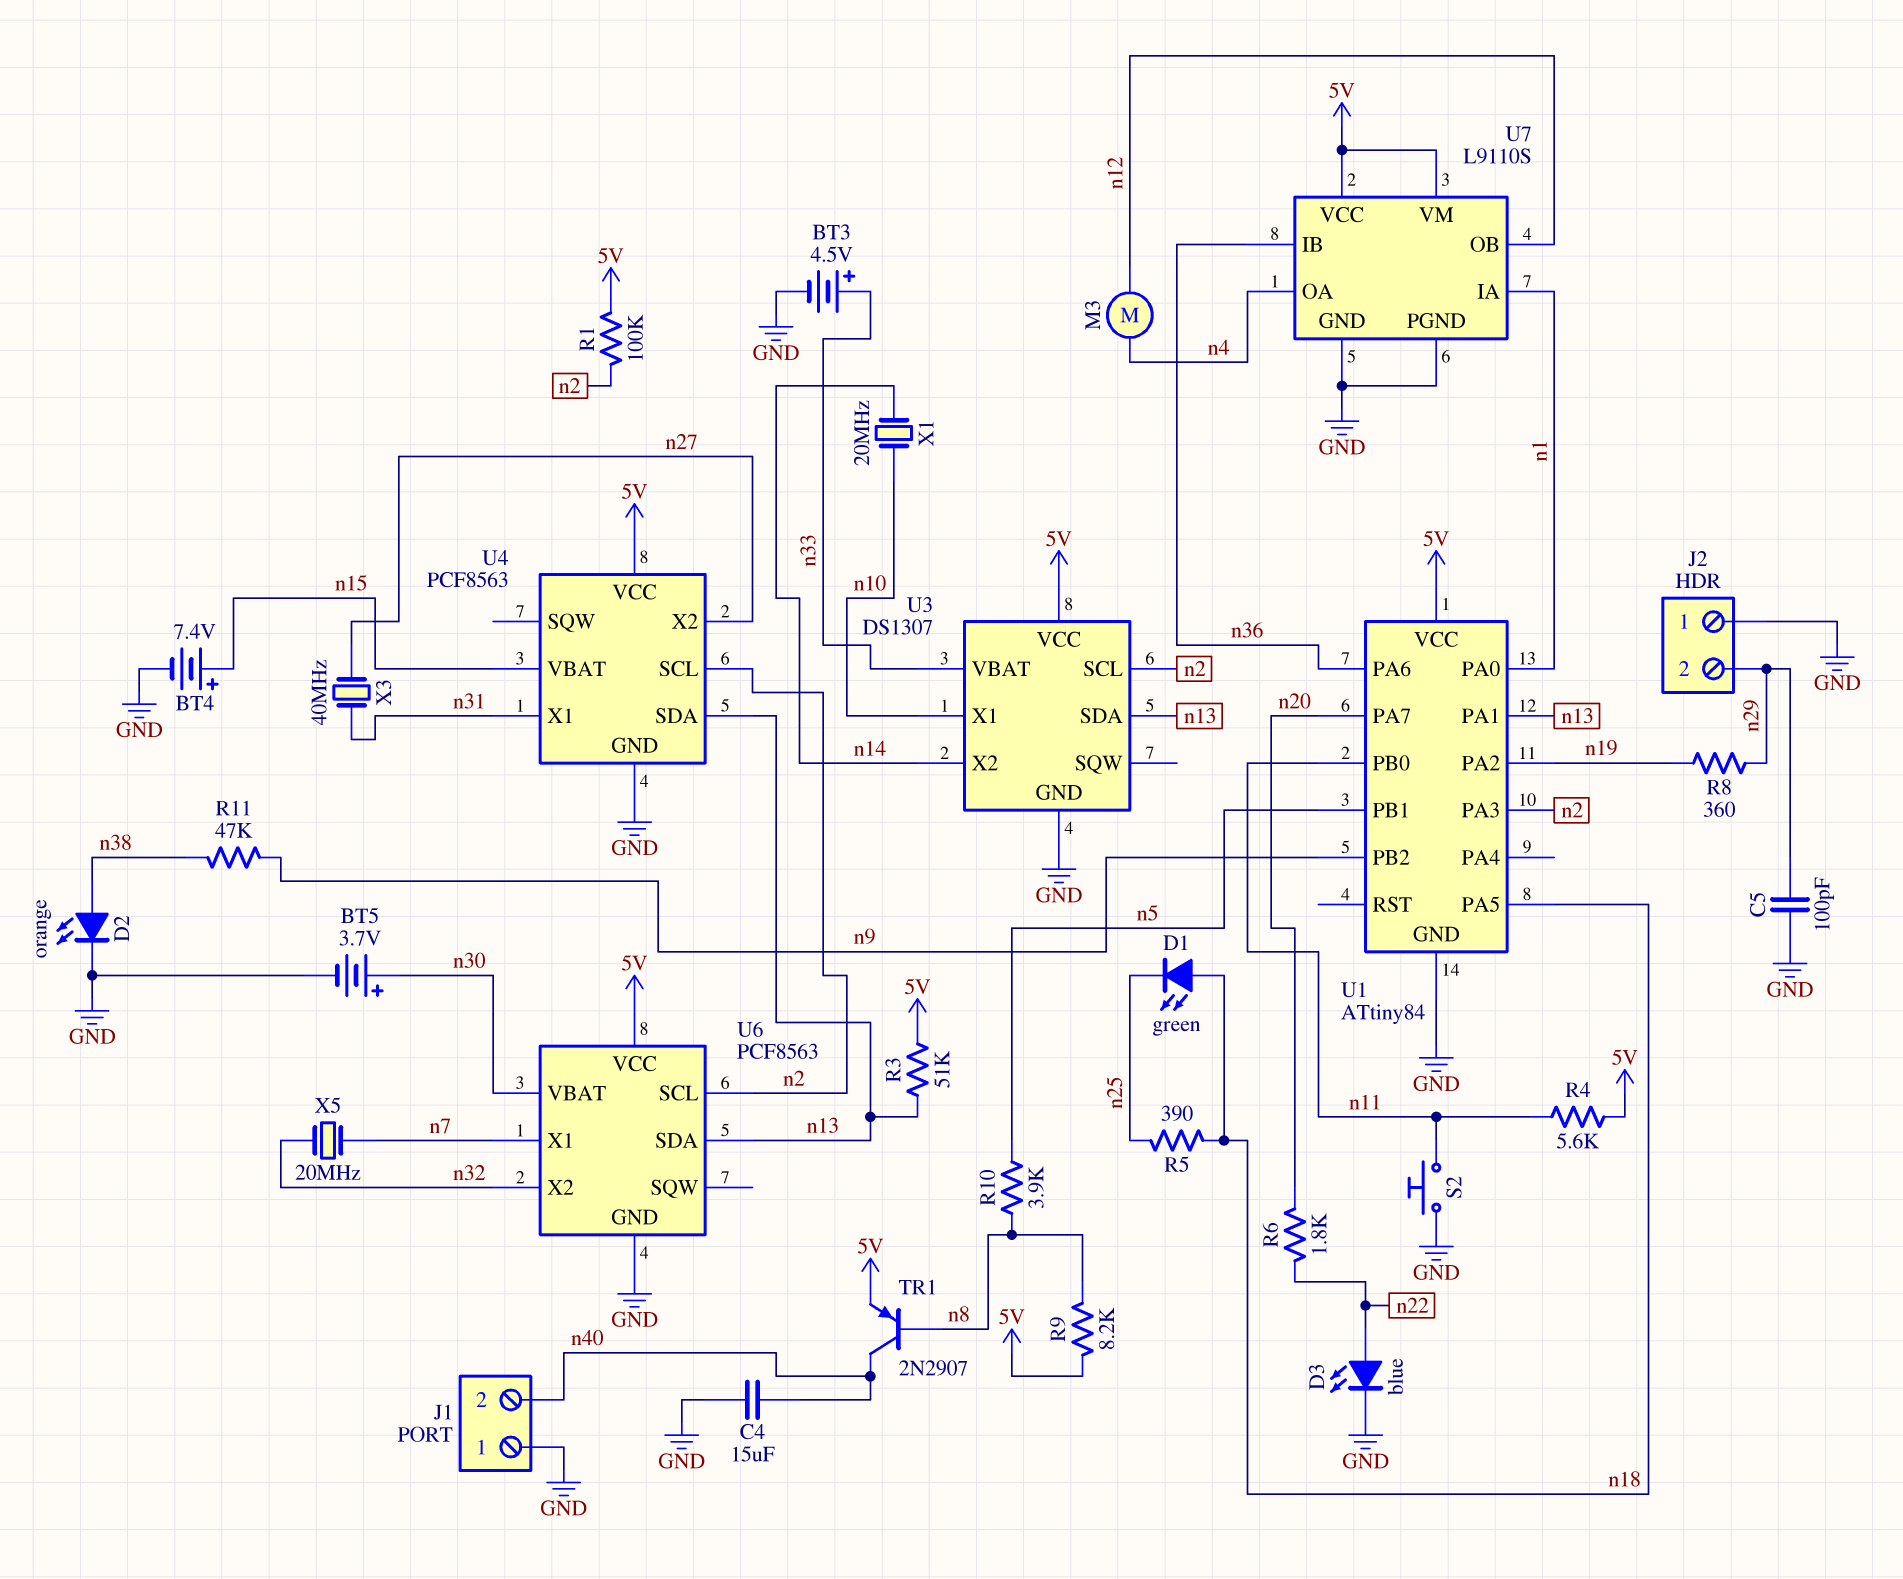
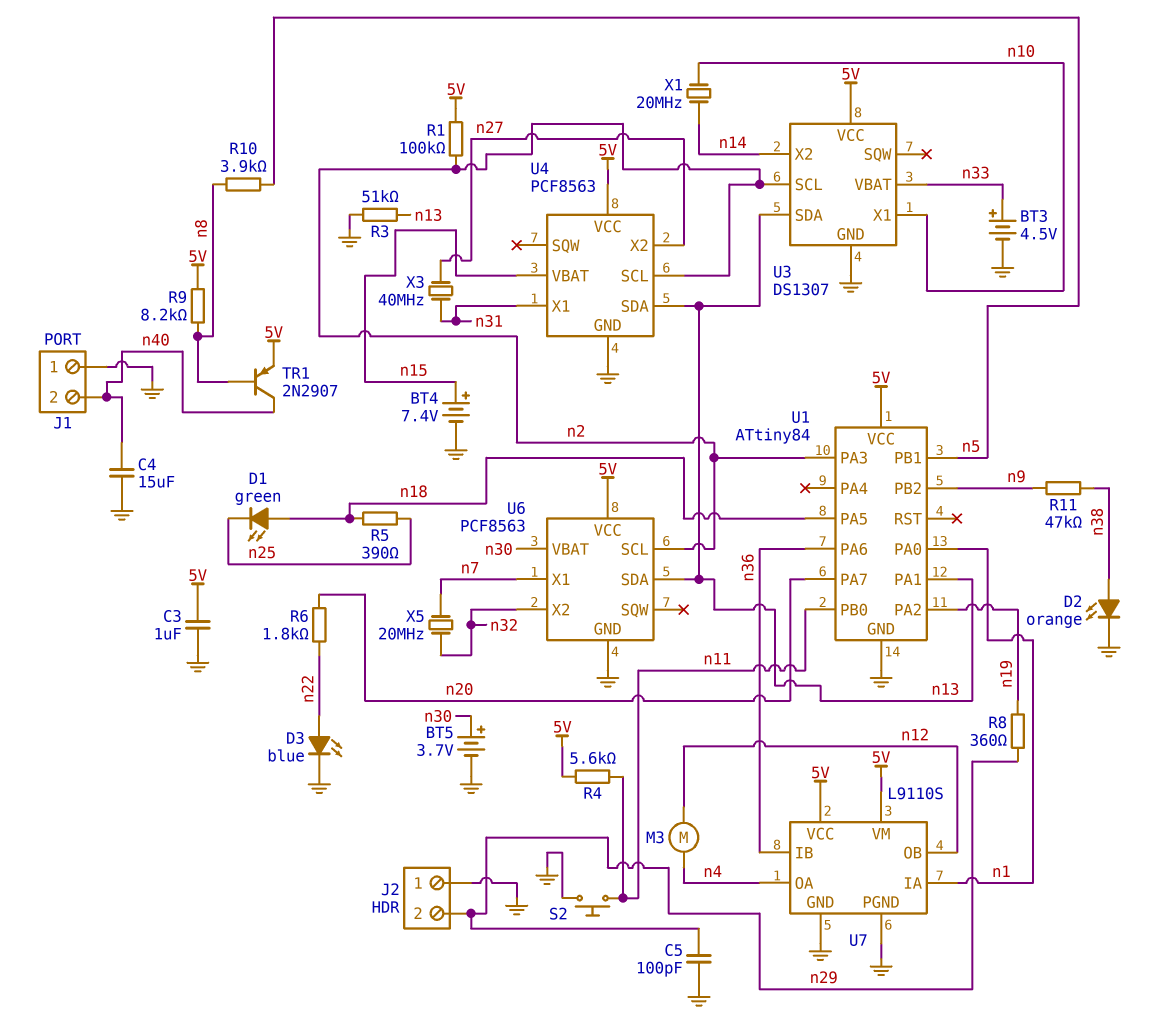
C3: none -> 1uF (5V, GND)
R3: 51k (5V, n13) -> 51k (GND, n13)

